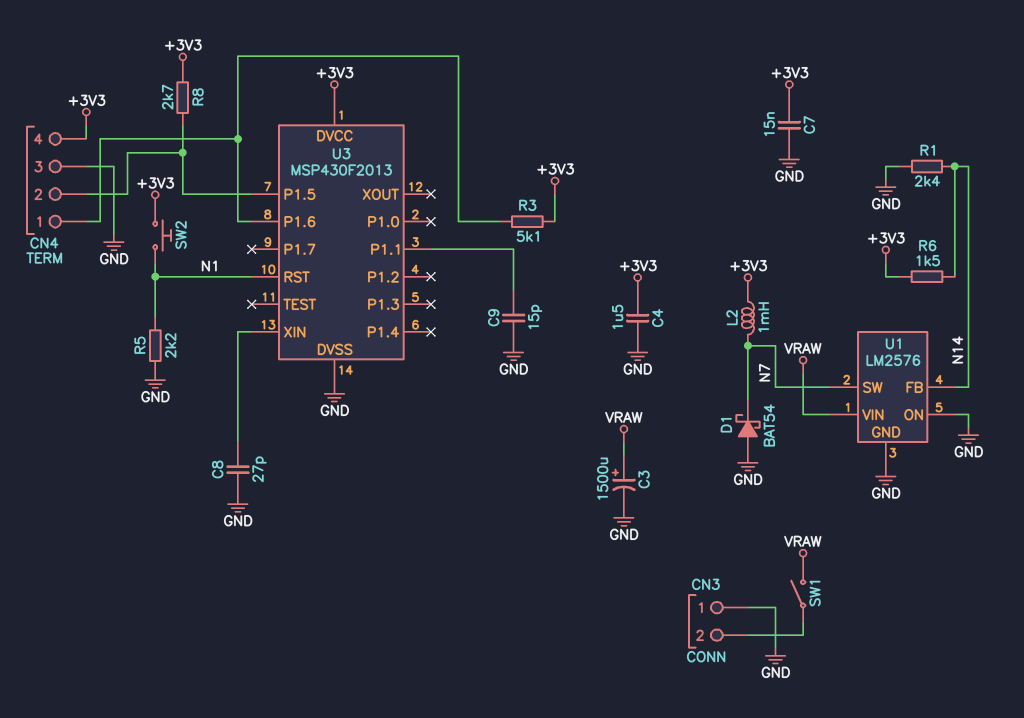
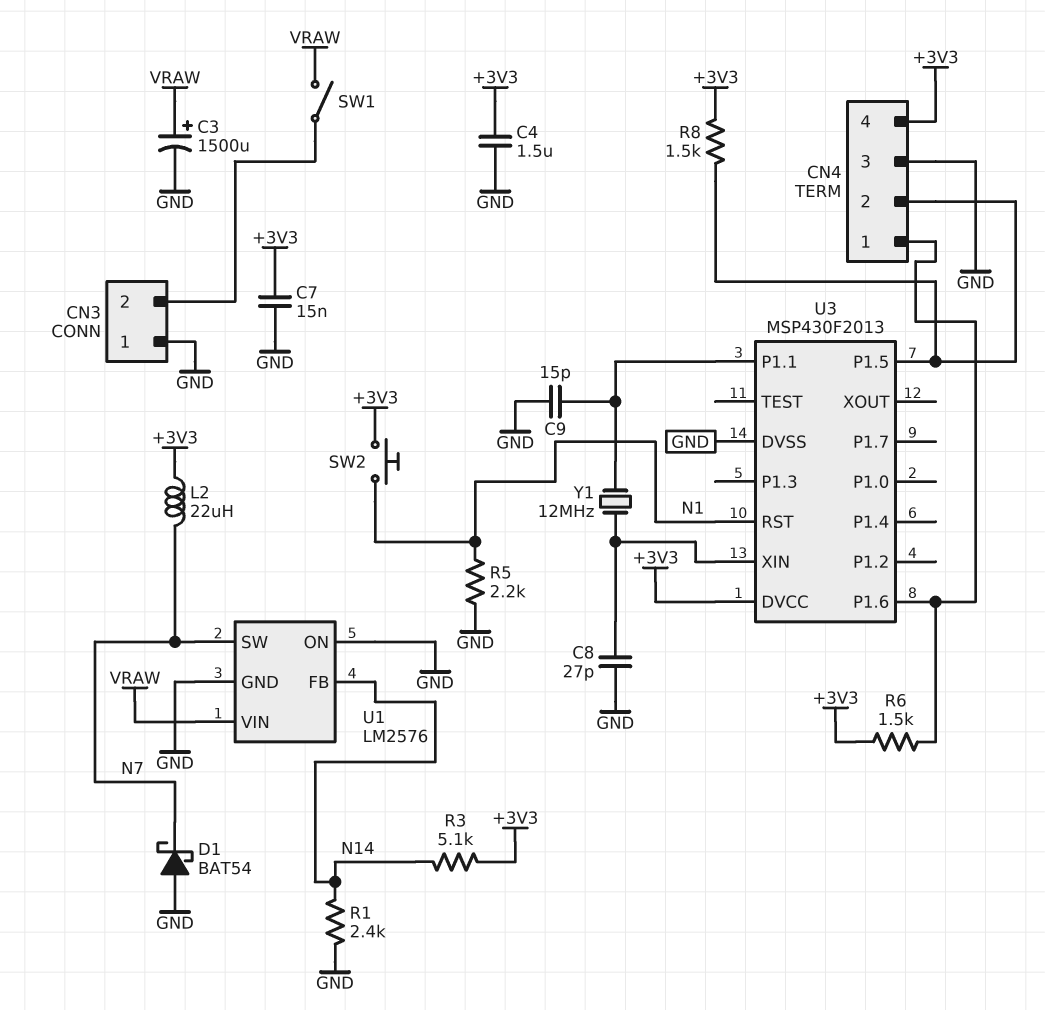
L2: 1mH (+3V3, N7) -> 22uH (+3V3, N7)
R3: 5.1k (+3V3, CN4/1) -> 5.1k (+3V3, N14)
R6: 1.5k (+3V3, N14) -> 1.5k (+3V3, CN4/1)
R8: 2.7k (+3V3, CN4/2) -> 1.5k (+3V3, CN4/2)
Y1: none -> 12MHz (U3/P1.1, U3/XIN)

